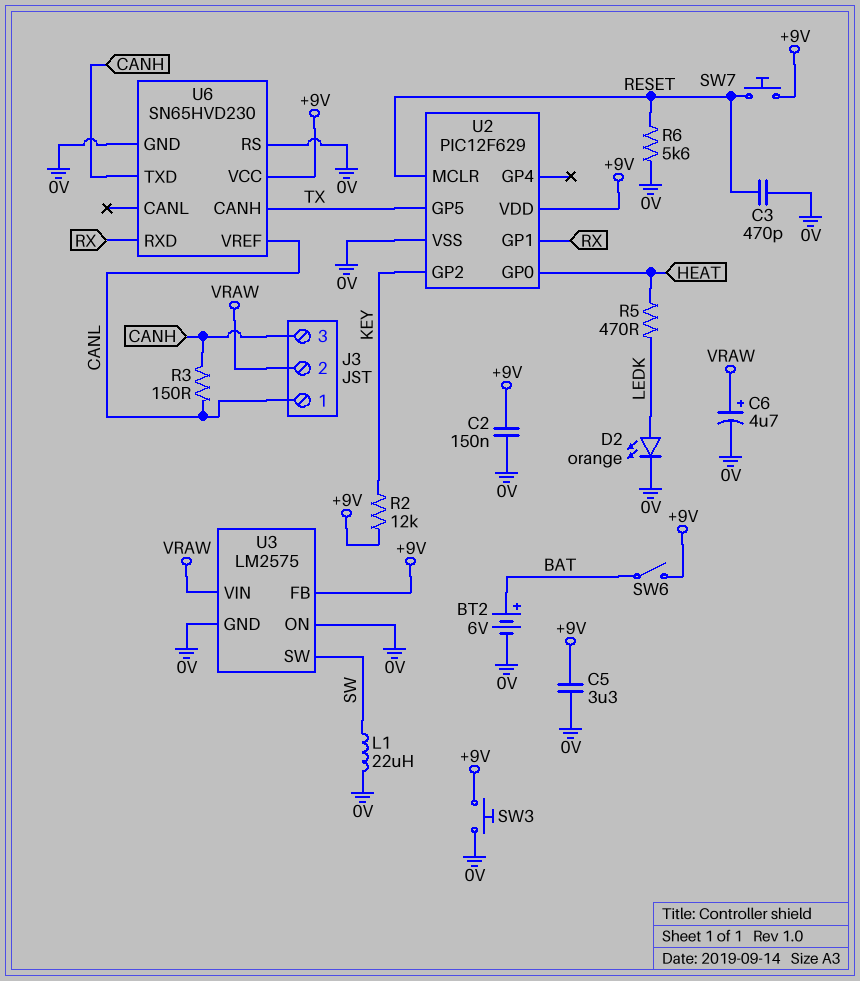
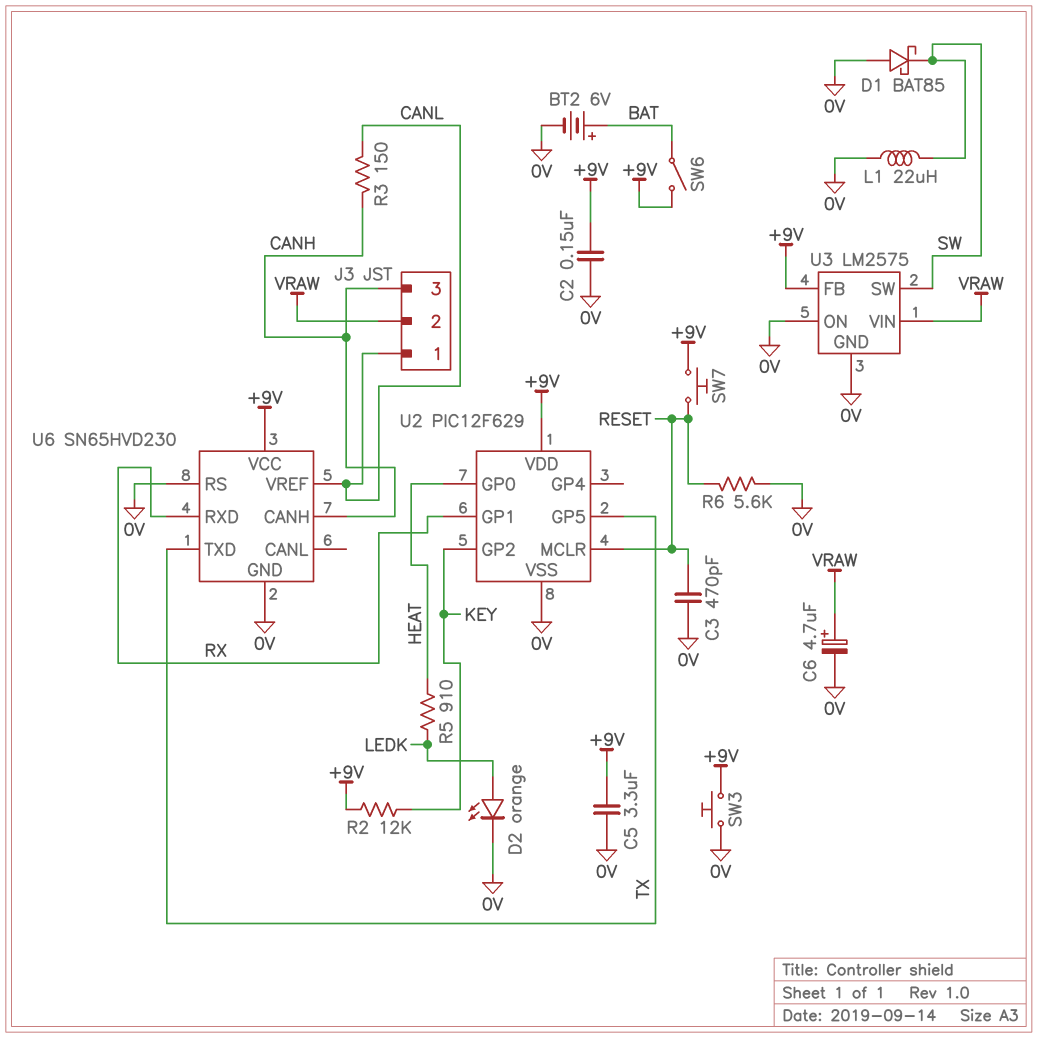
D1: none -> schottky BAT85 (A 0V, K SW)
R5: 470 (HEAT, LEDK) -> 910 (HEAT, LEDK)
U6 pin CANH: TX -> CANH
U6 pin TXD: CANH -> TX

